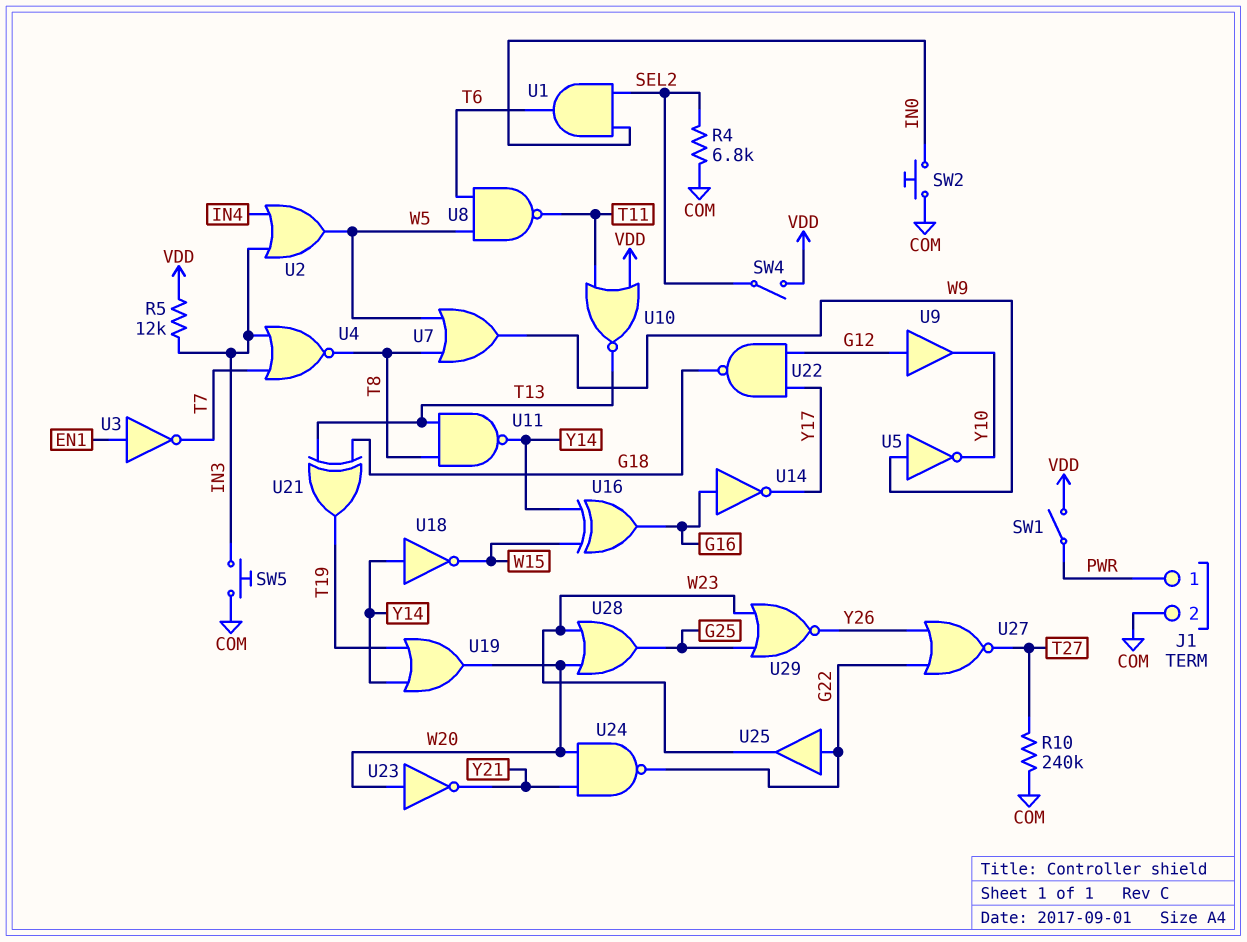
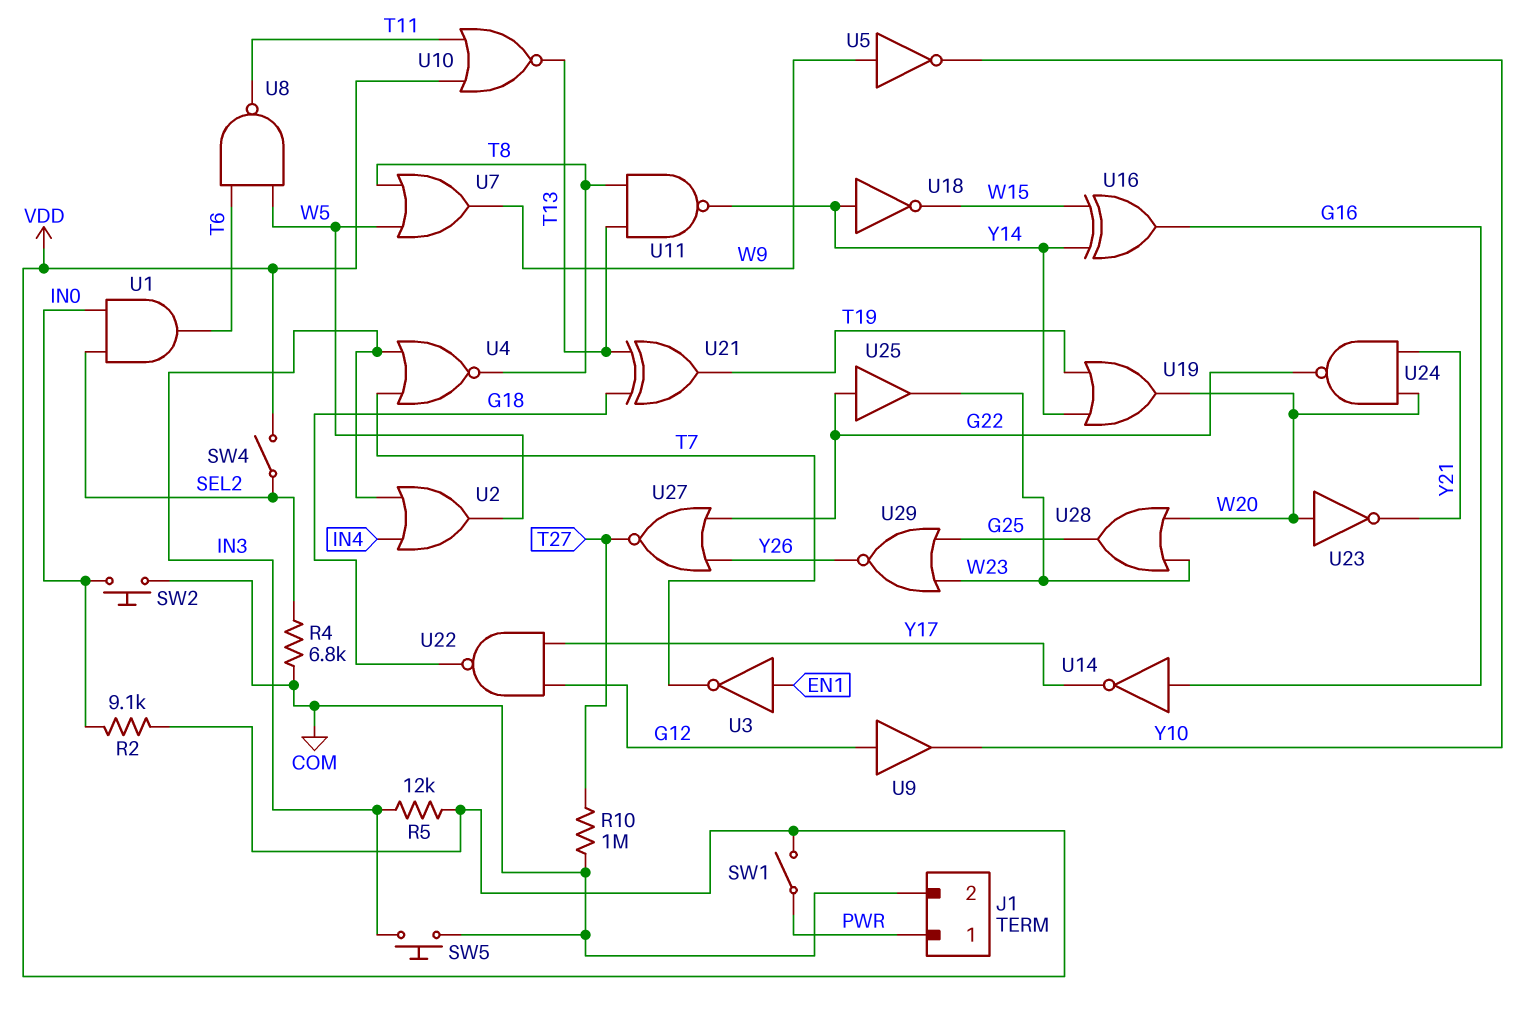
R2: none -> 9.1k (IN0, VDD)
R10: 240k (COM, T27) -> 1M (COM, T27)

